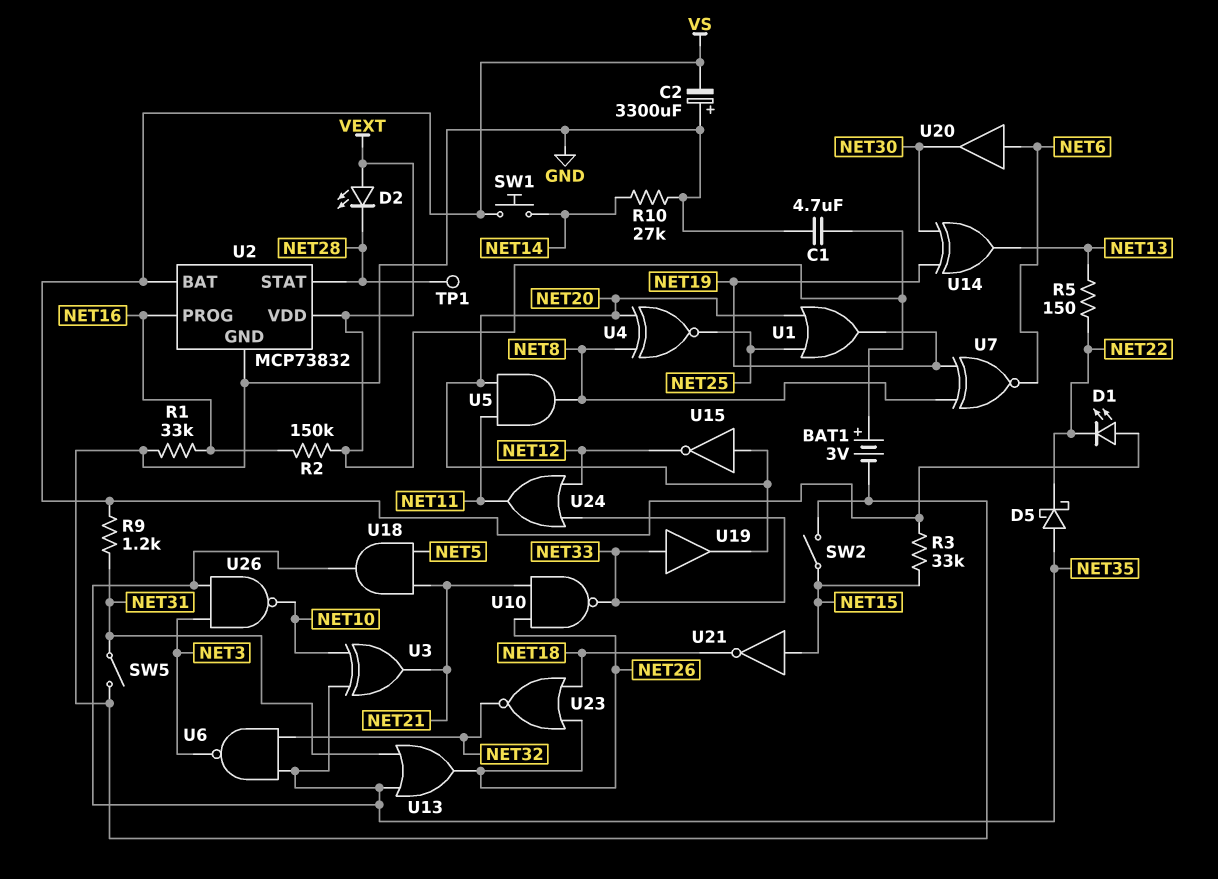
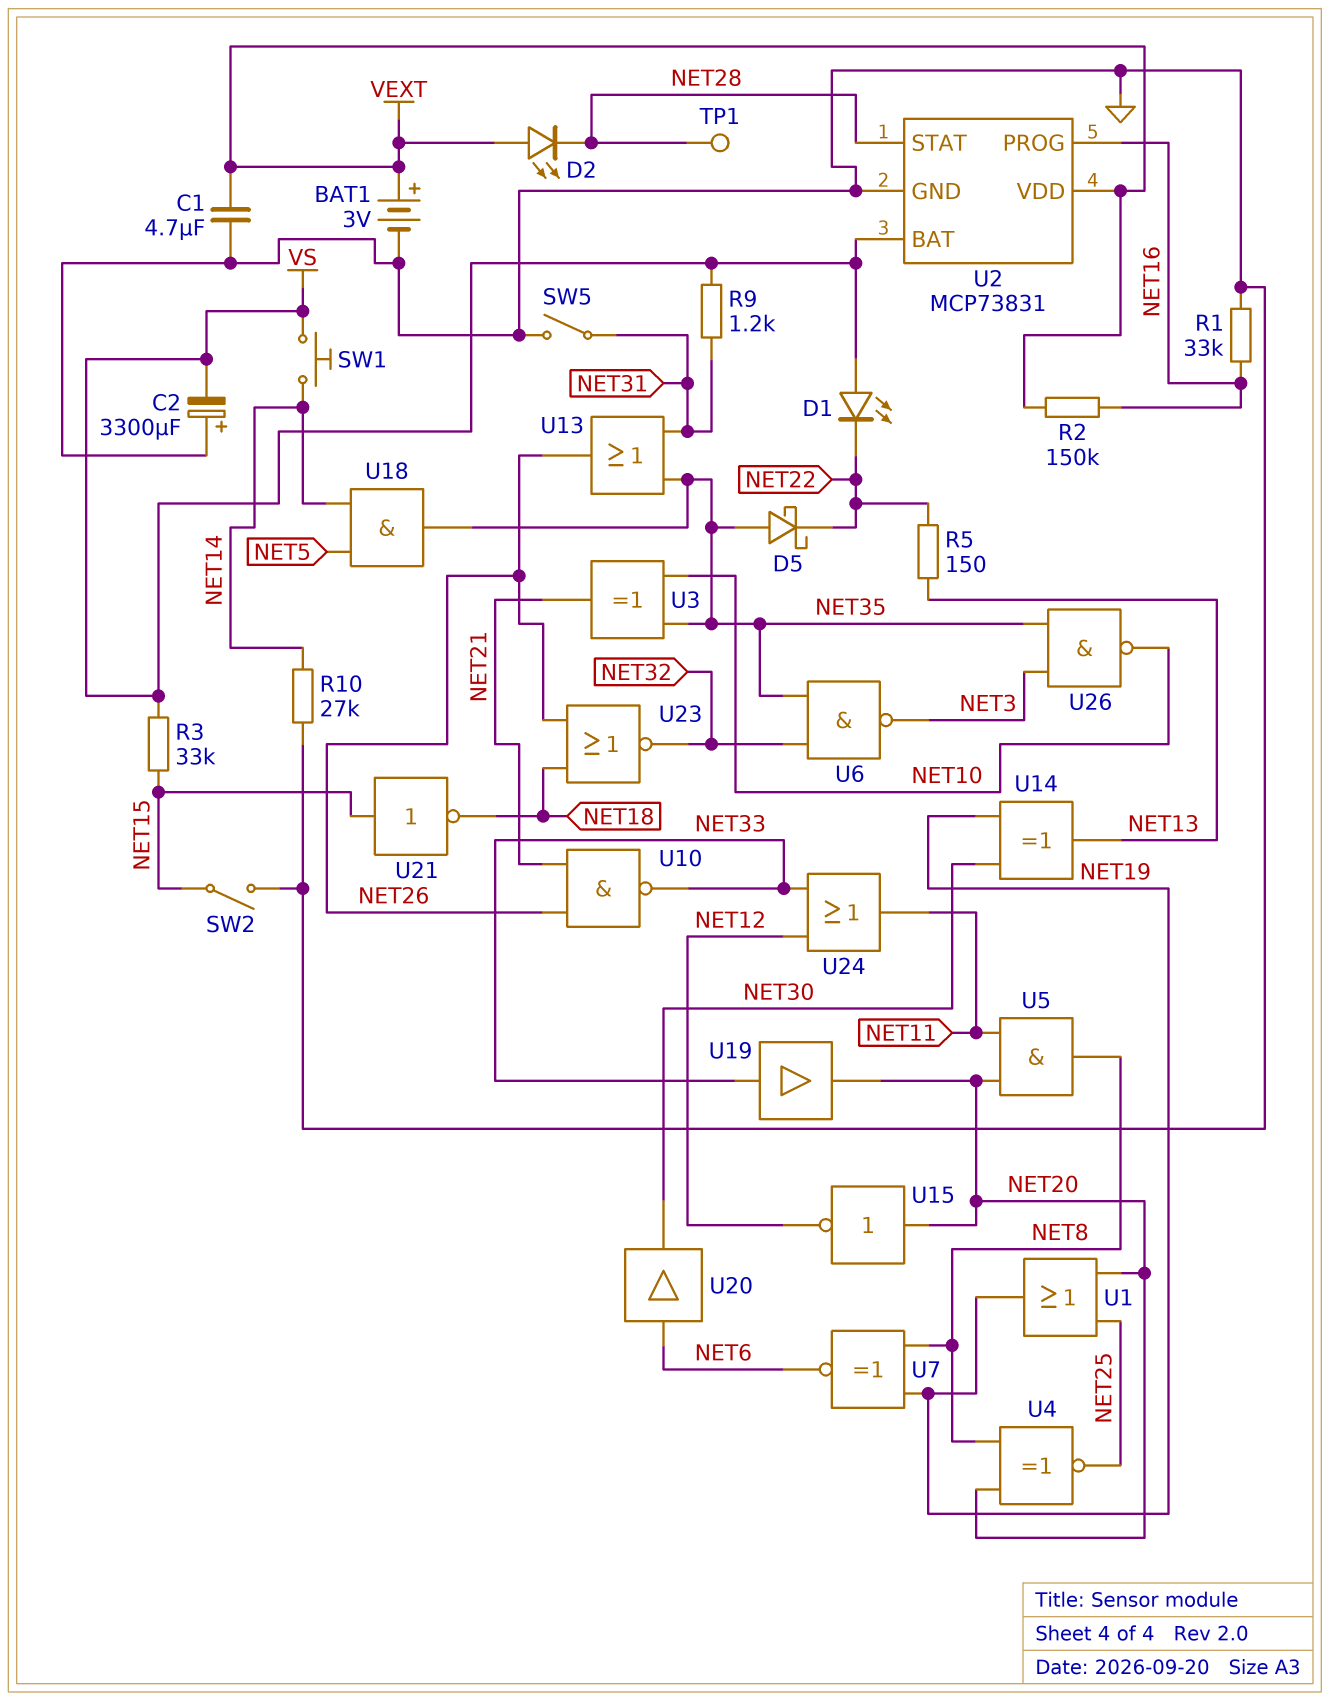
U2: MCP73832 -> MCP73831
U18: AND (in NET5, in NET21, out NET35) -> AND (in NET5, in NET14, out NET35)

